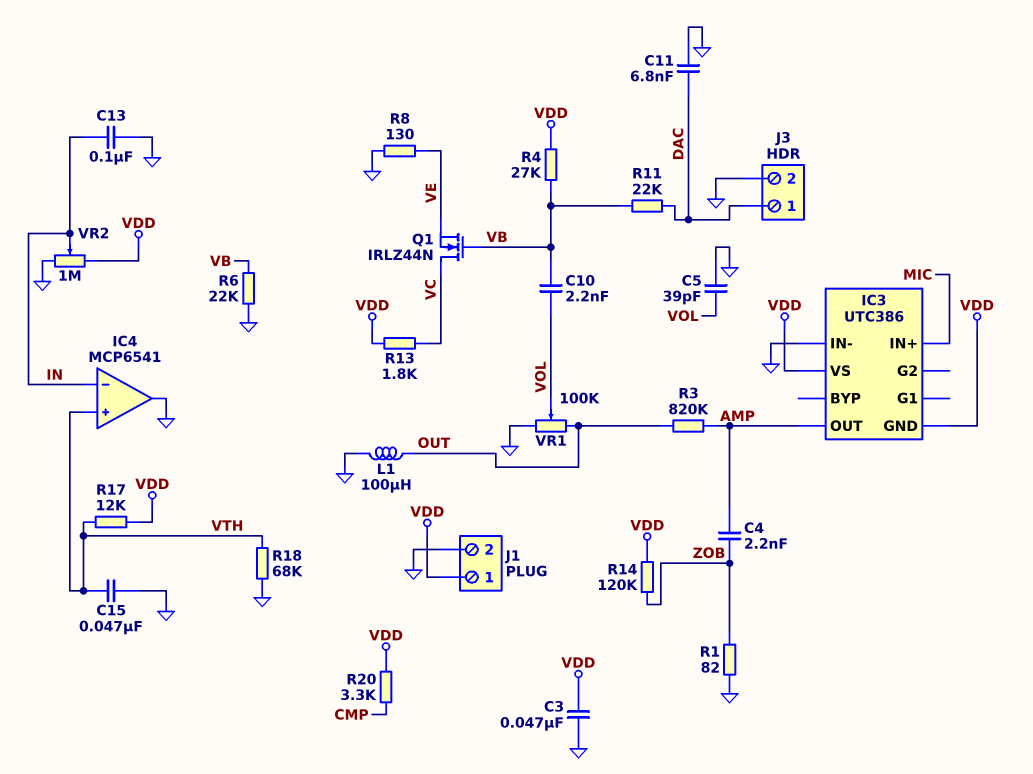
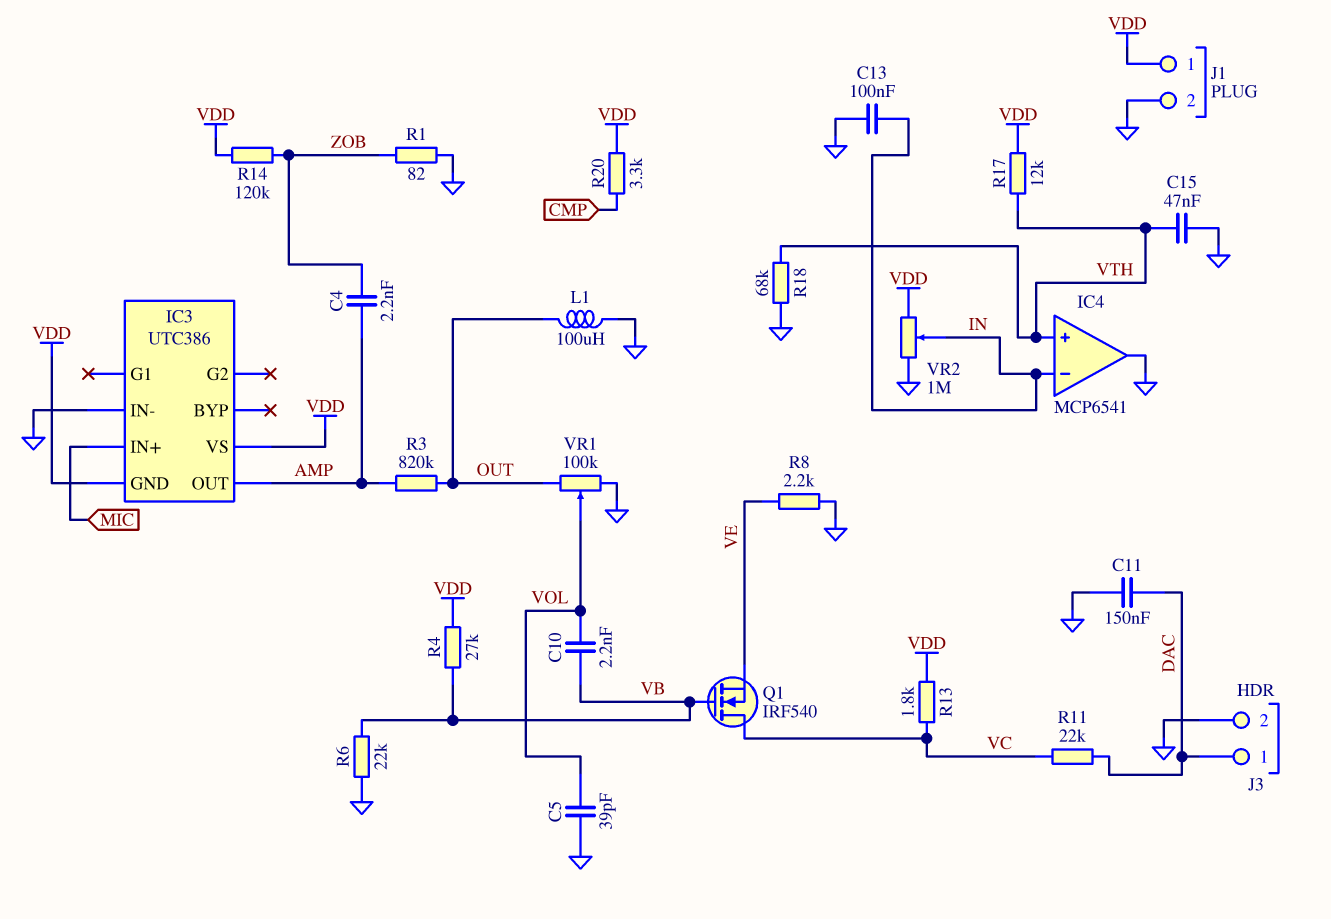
C3: 47nF (GND, VDD) -> none
C11: 6.8nF (DAC, GND) -> 150nF (DAC, GND)
Q1: NMOS IRLZ44N (G VB, D VC, S VE) -> NMOS IRF540 (G VB, D VC, S VE)
R8: 130 (GND, VE) -> 2.2k (GND, VE)
R11: 22k (DAC, VB) -> 22k (DAC, VC)

